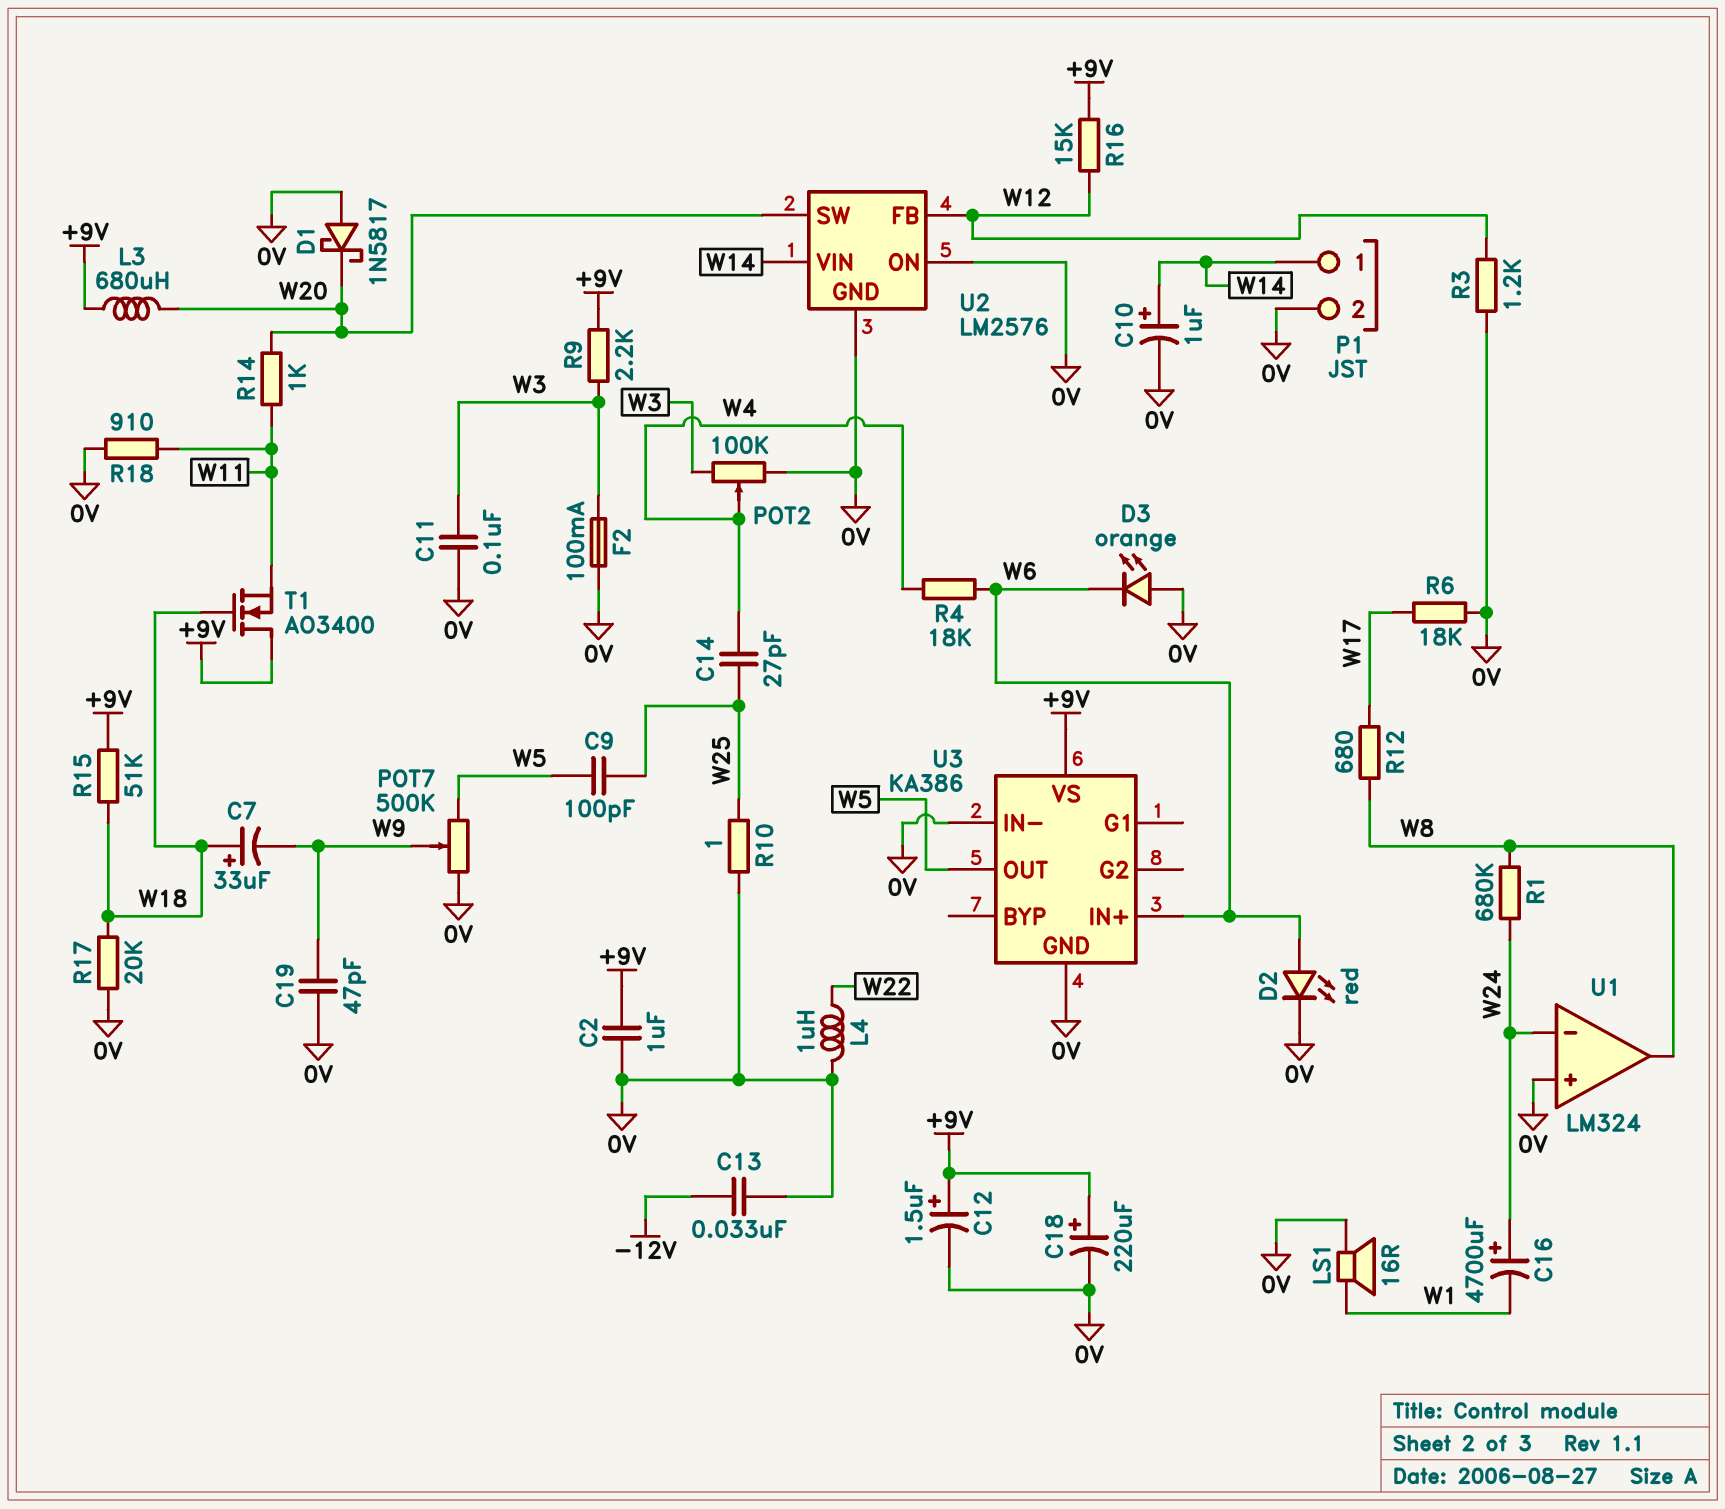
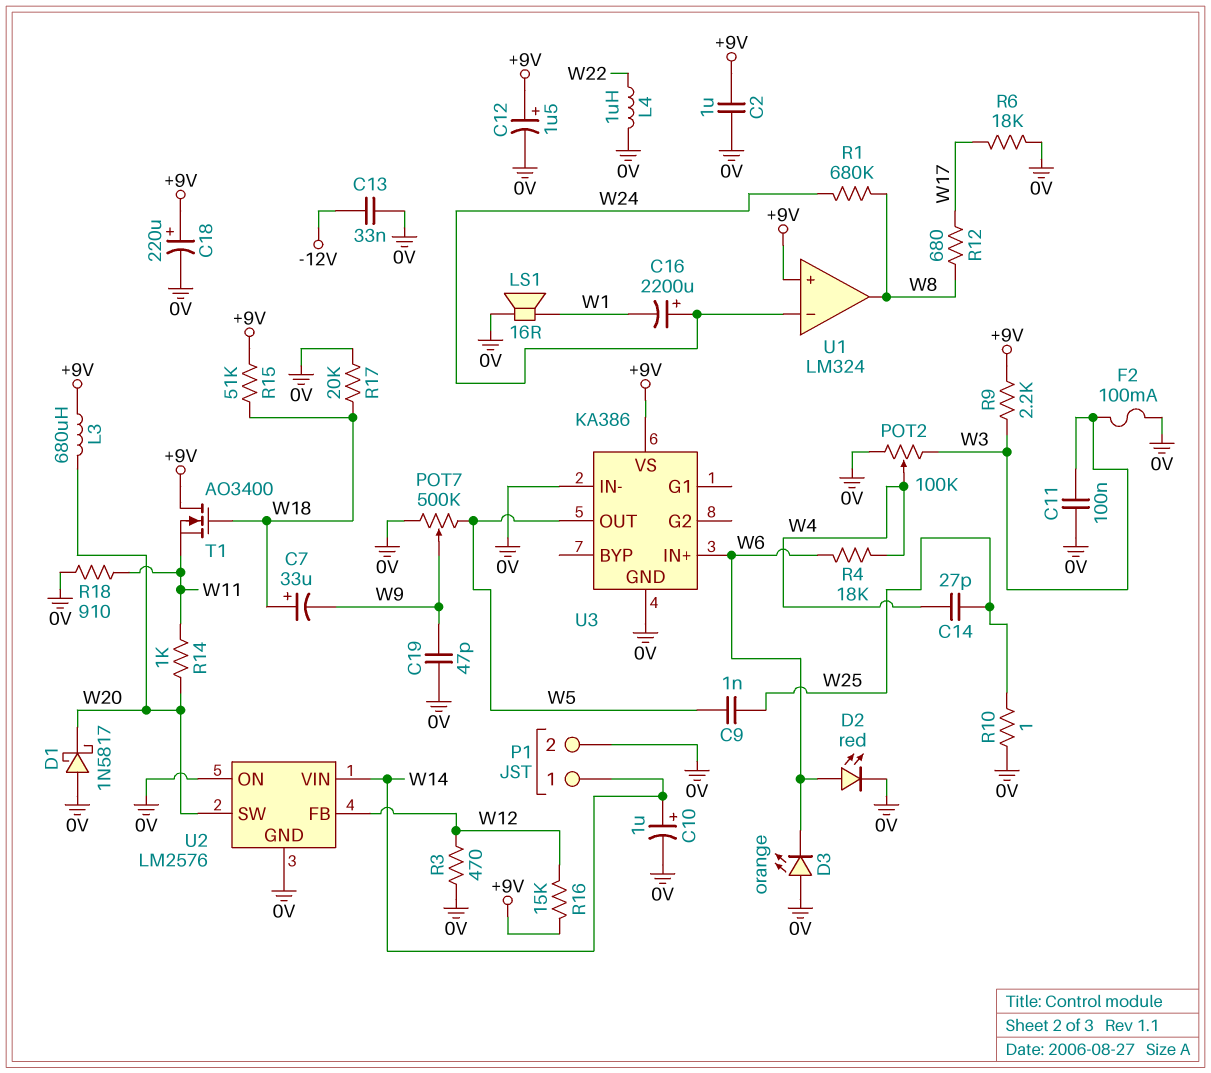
C9: 100pF (W5, W25) -> 1nF (W5, W25)
C16: 4700uF (plus W24, minus W1) -> 2200uF (plus W24, minus W1)
R3: 1.2k (0V, W12) -> 470 (0V, W12)
U1 pin in+: 0V -> +9V

